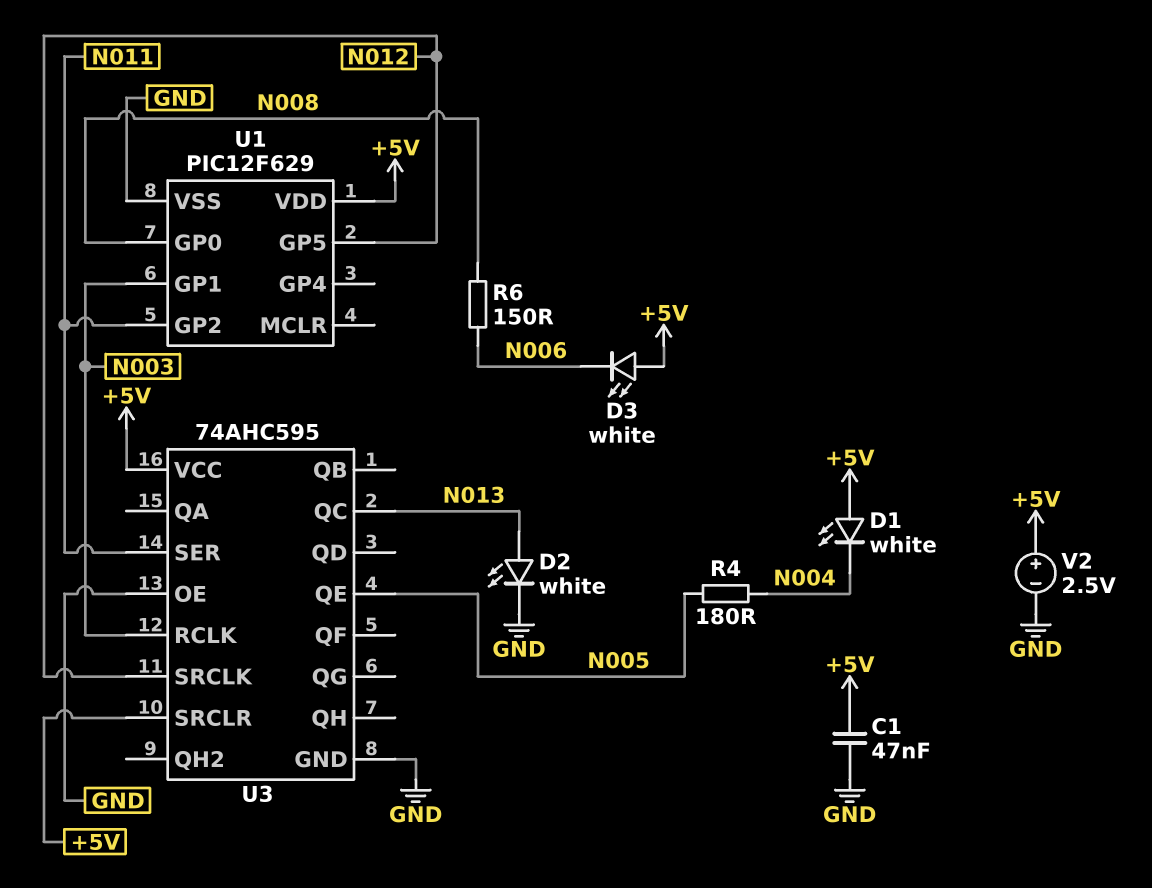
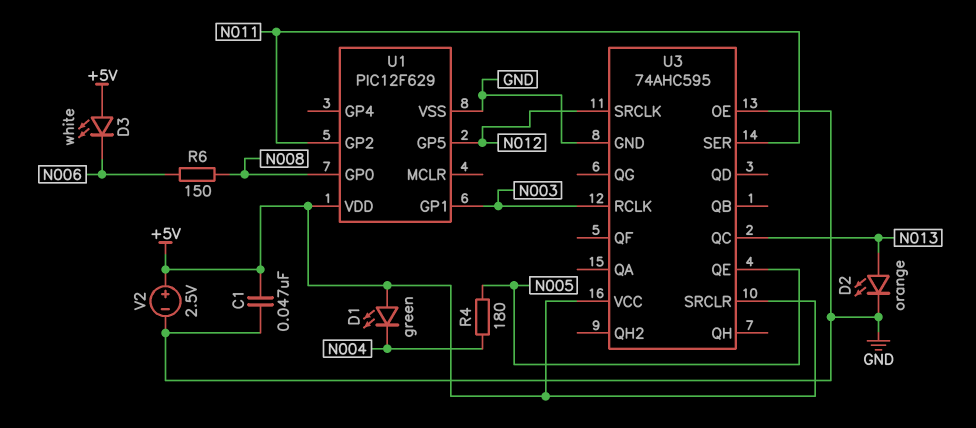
D1: LED white (A +5V, K N004) -> LED green (A +5V, K N004)
D2: LED white (A N013, K GND) -> LED orange (A N013, K GND)

